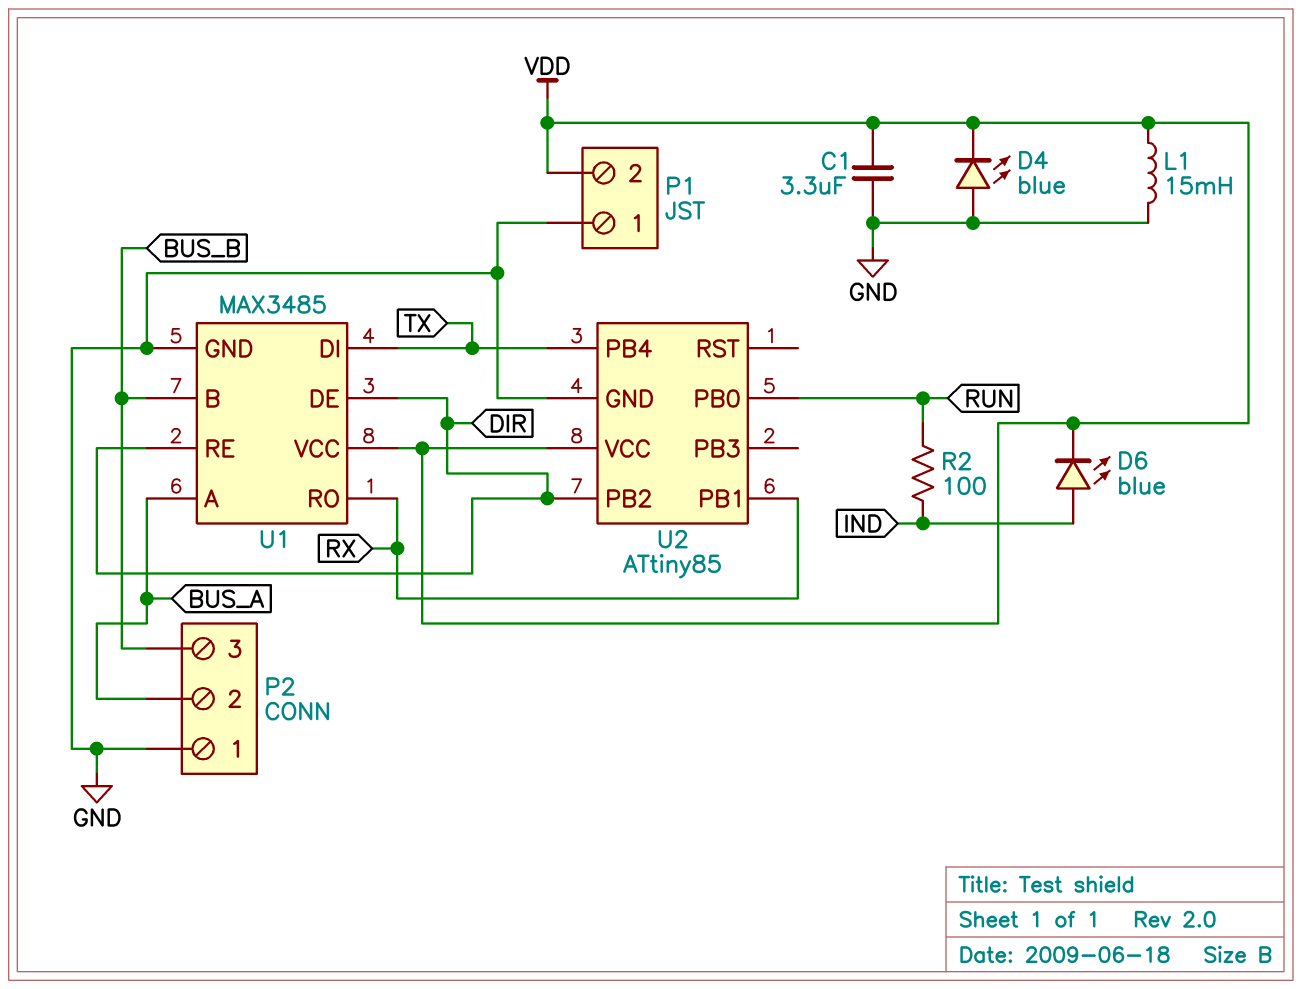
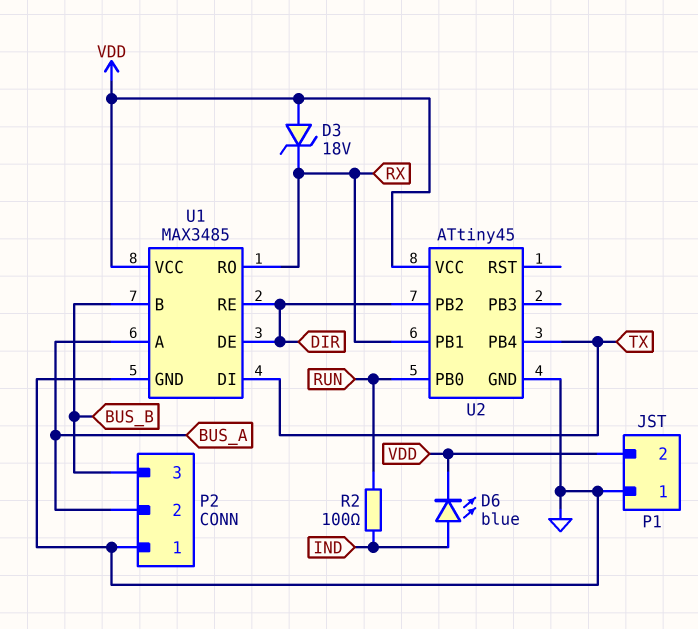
C1: 3.3uF (GND, VDD) -> none
D3: none -> zener 18V (A VDD, K RX)
D4: LED blue (A GND, K VDD) -> none
L1: 15mH (GND, VDD) -> none
U2: ATtiny85 -> ATtiny45

